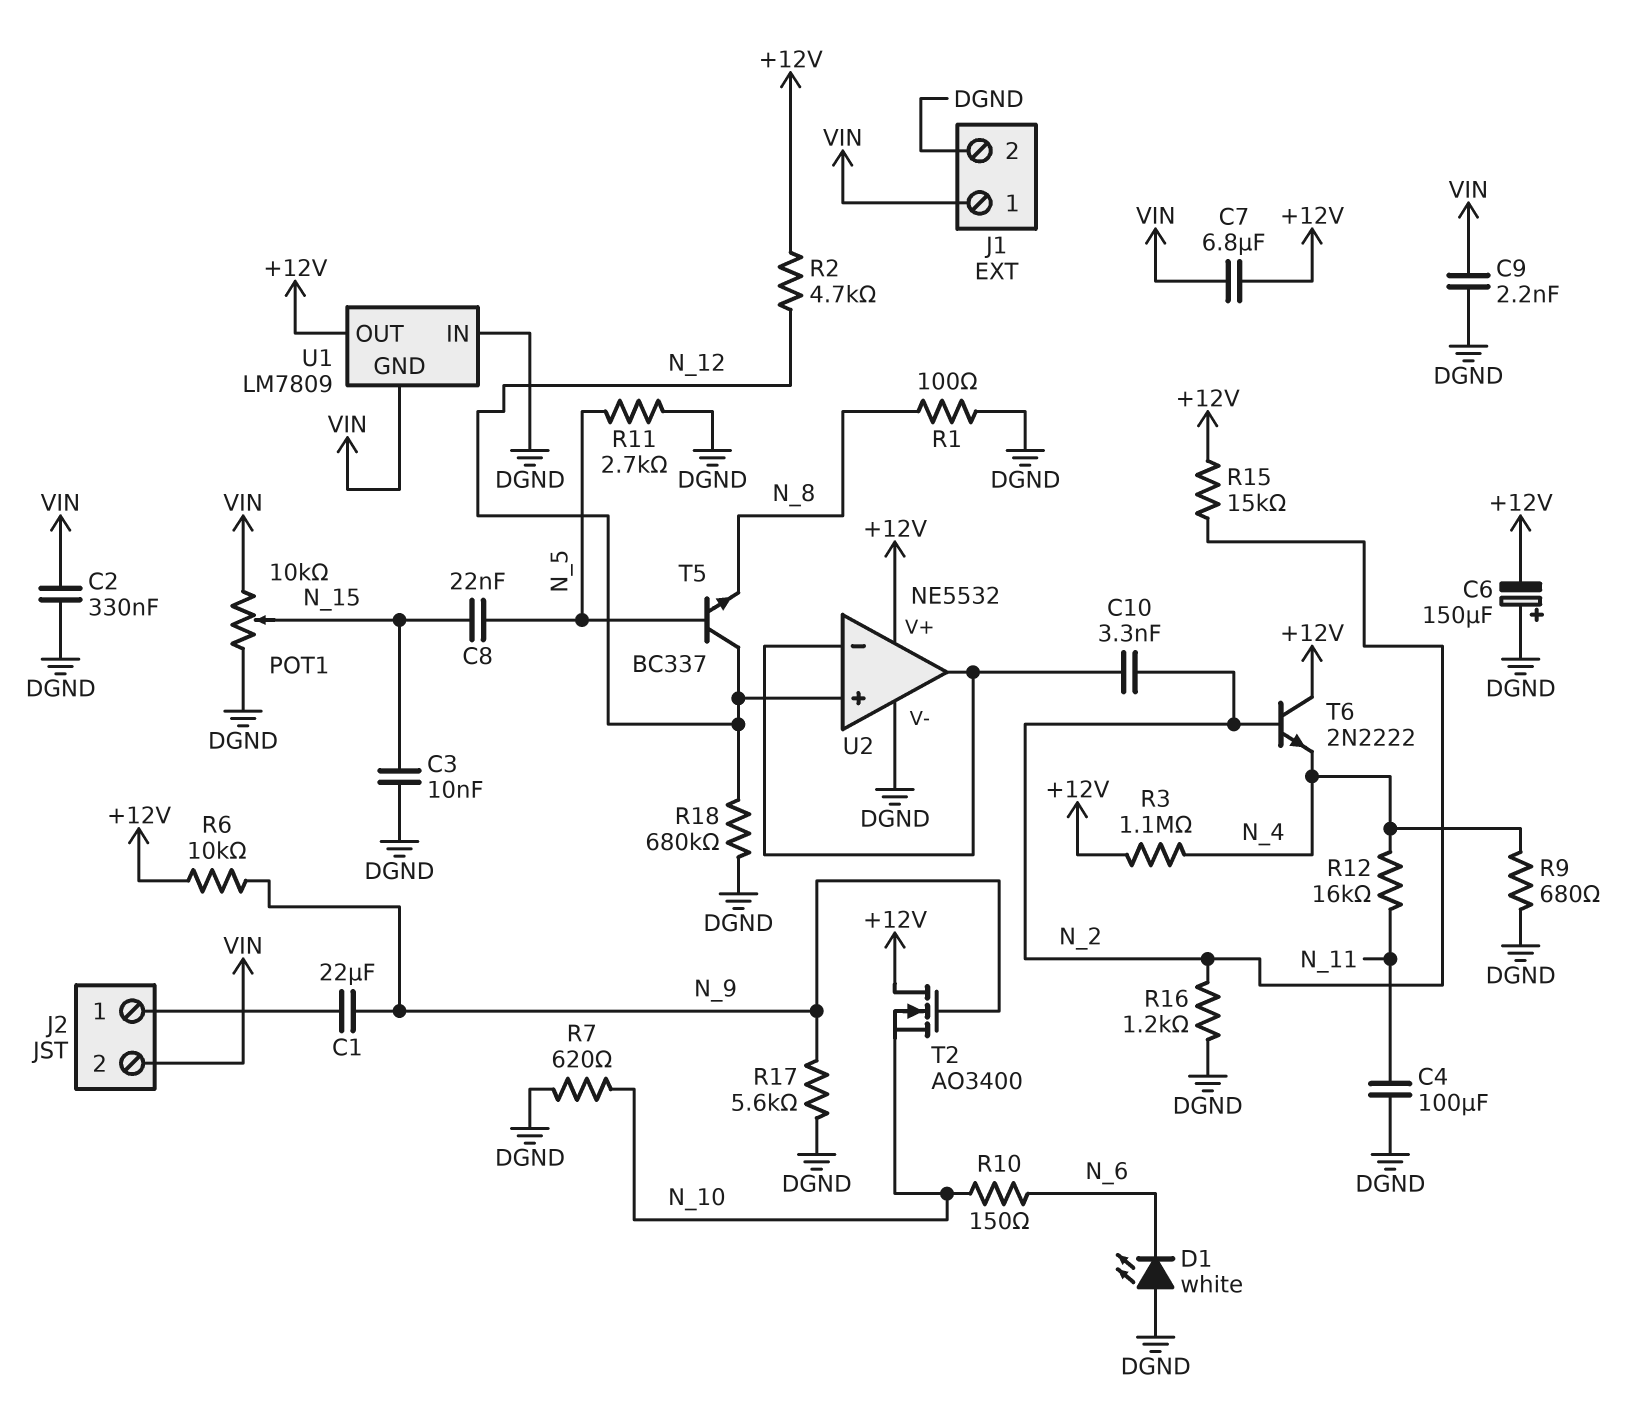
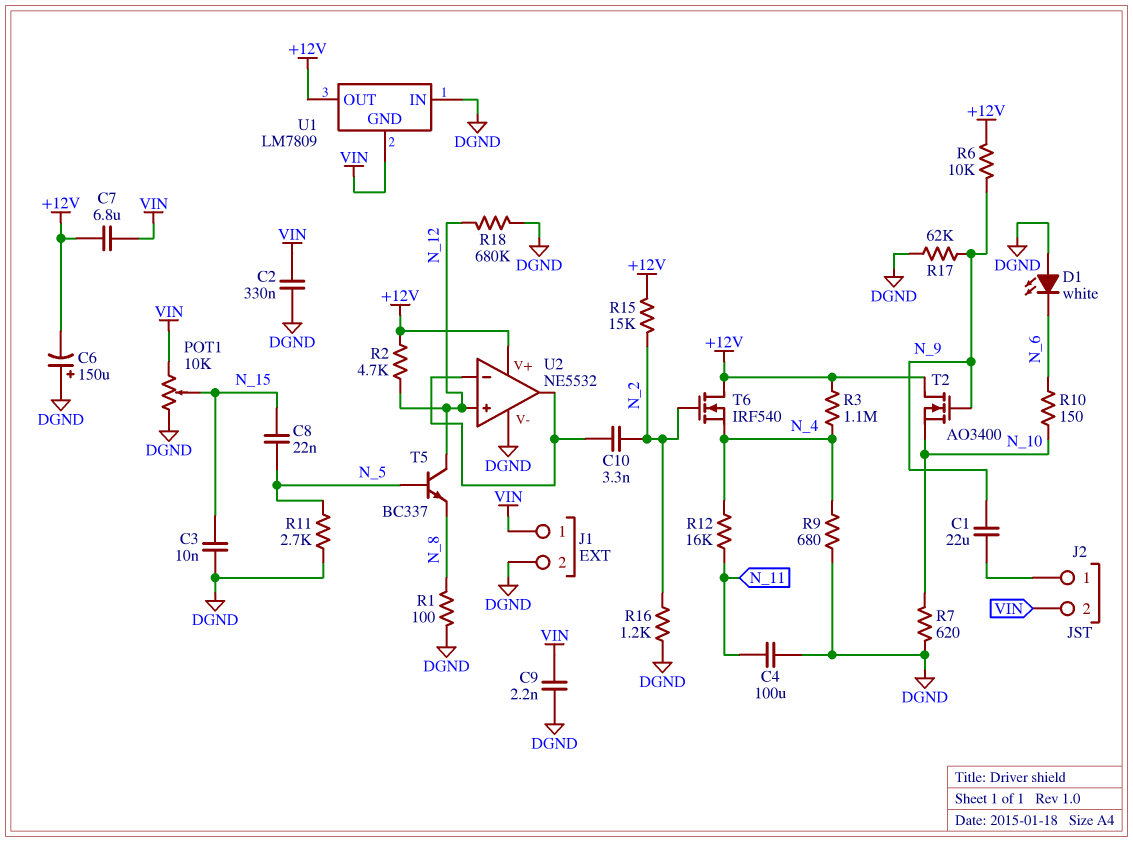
R17: 5.6k (DGND, N_9) -> 62k (DGND, N_9)
T6: NPN 2N2222 (B N_2, C +12V, E N_4) -> NMOS IRF540 (G N_2, D +12V, S N_4)

